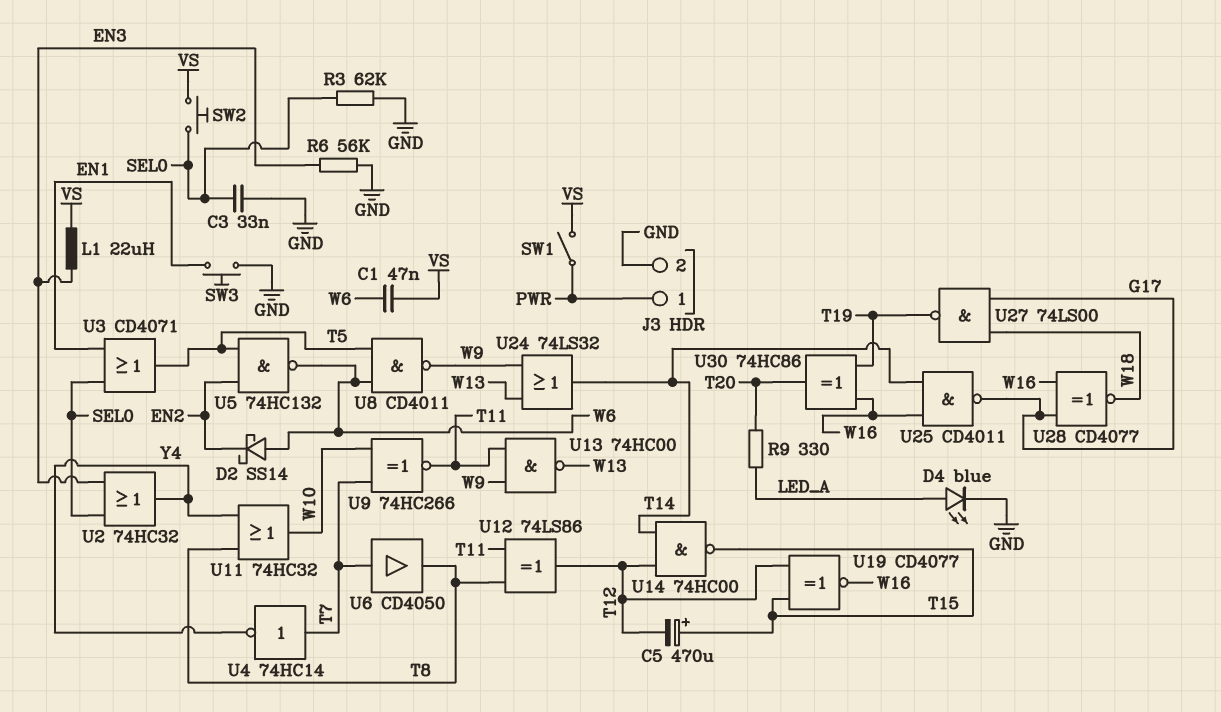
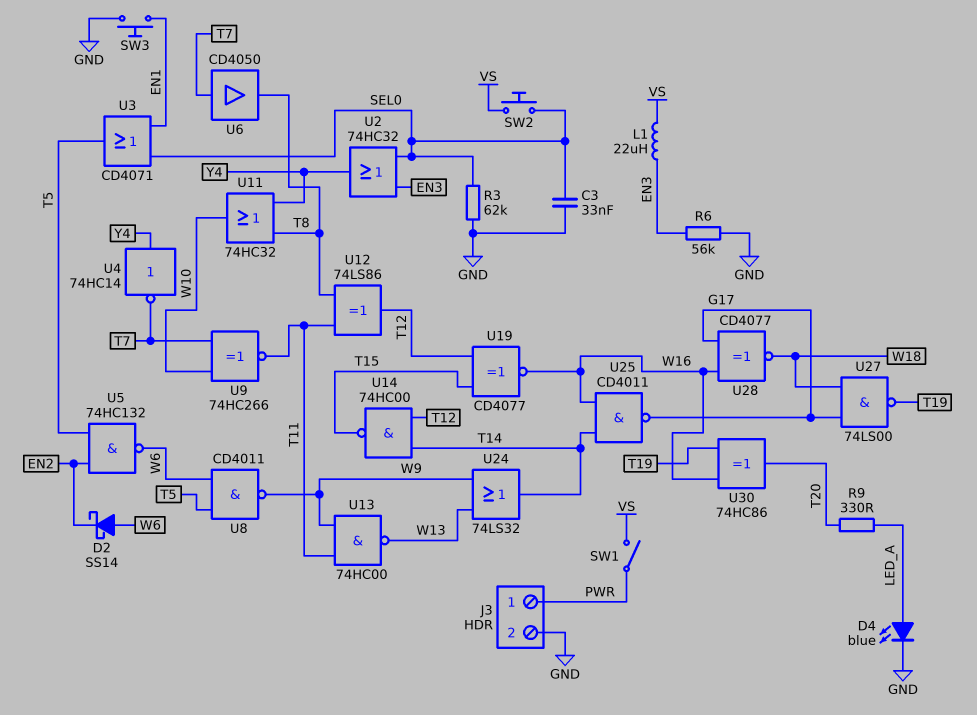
C1: 47nF (VS, W6) -> none
C5: 470uF (plus T15, minus T12) -> none
U4: NOT 74HC14 (in T7, out Y4) -> NOT 74HC14 (in Y4, out T7)

